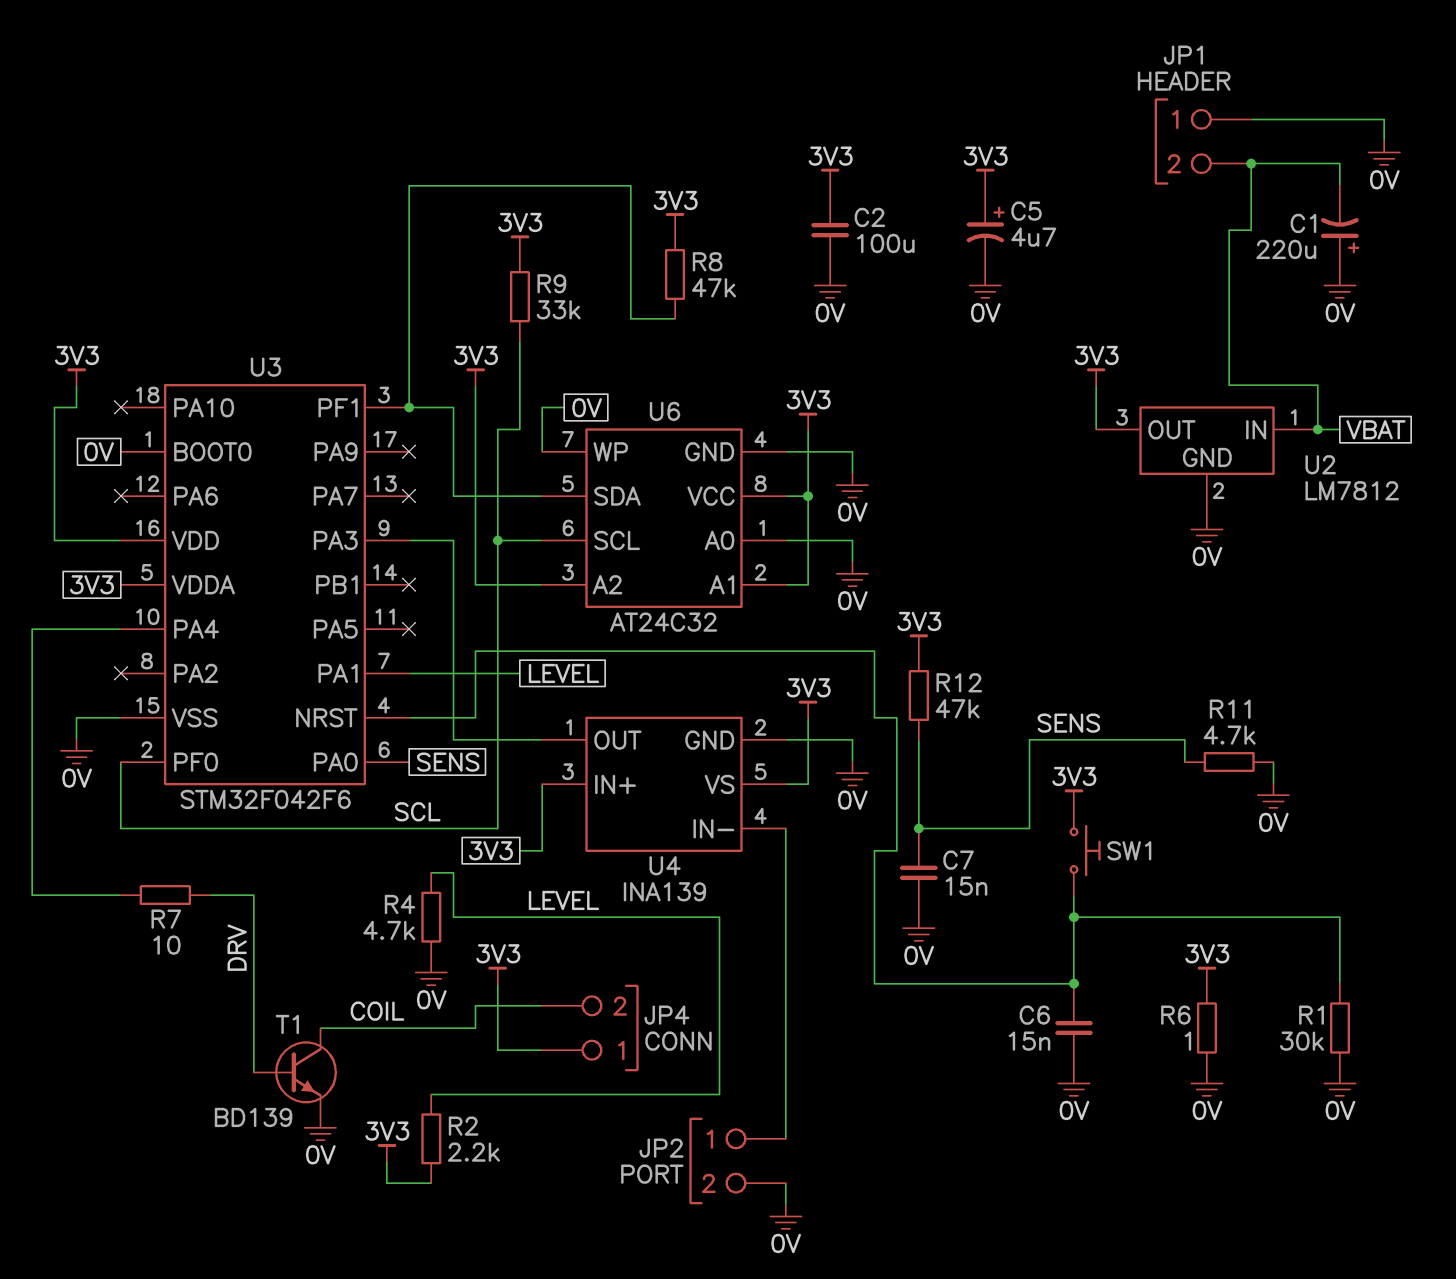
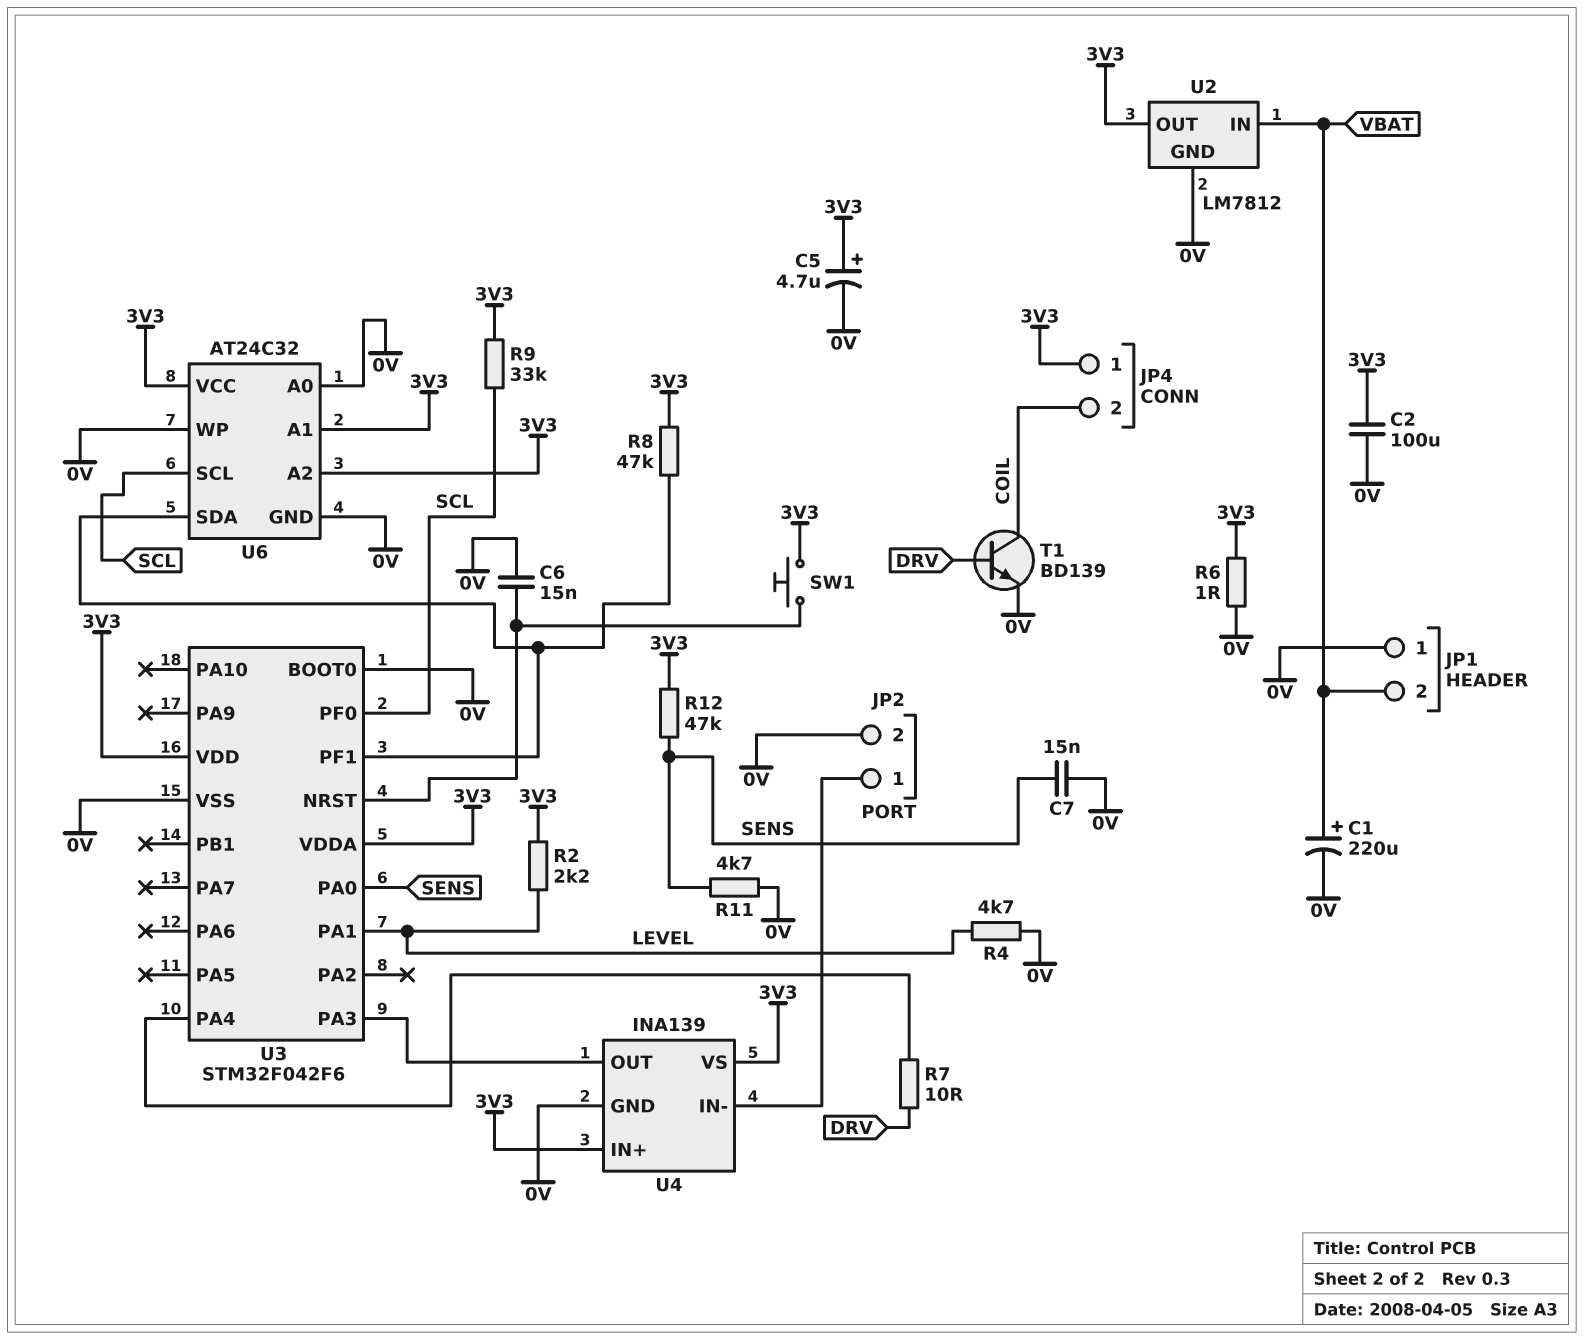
C1: 220uF (plus 0V, minus VBAT) -> 220uF (plus VBAT, minus 0V)
R1: 30k (0V, U3/NRST) -> none

